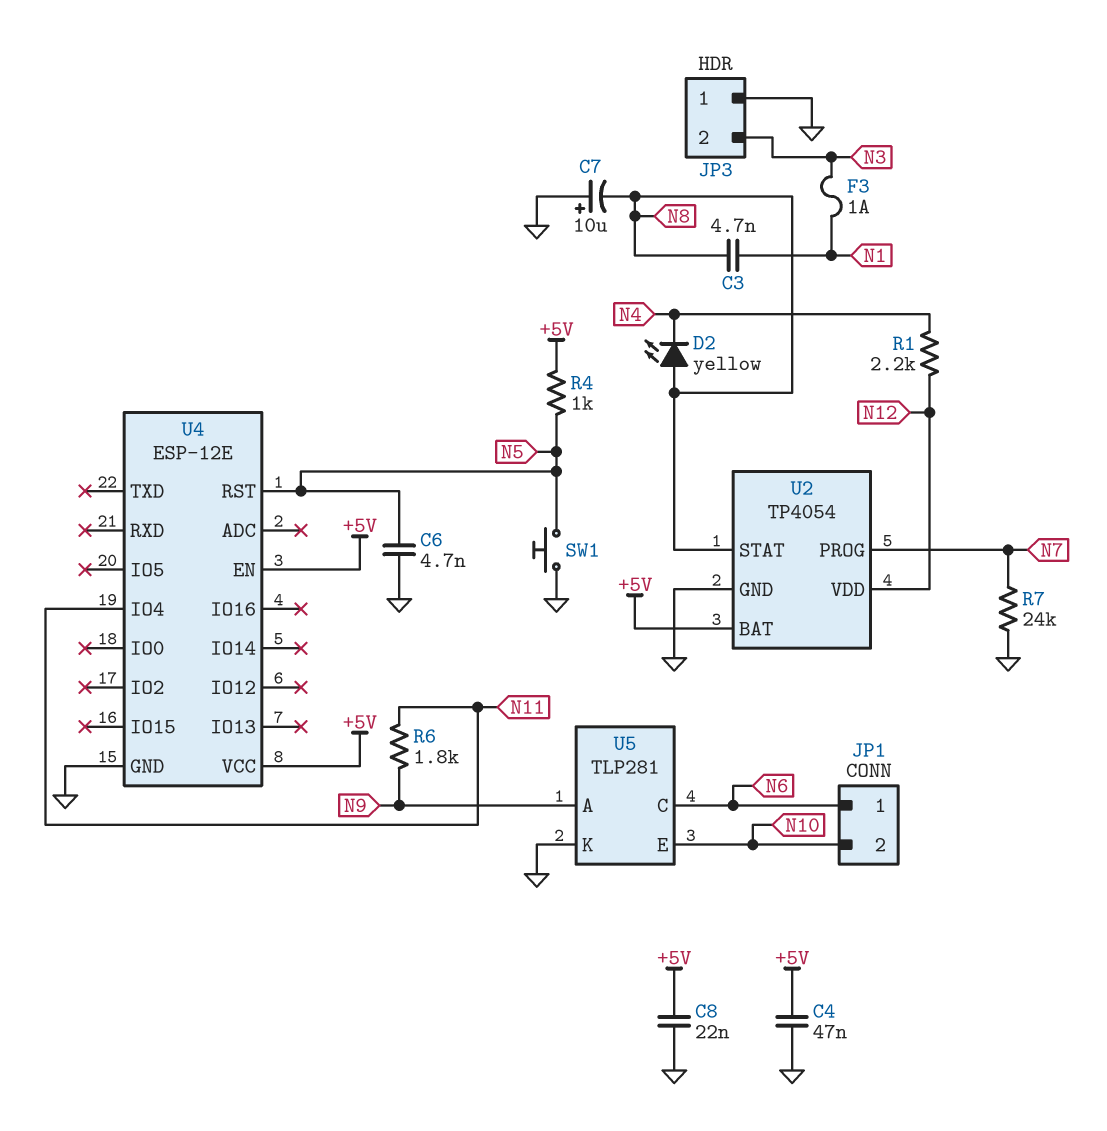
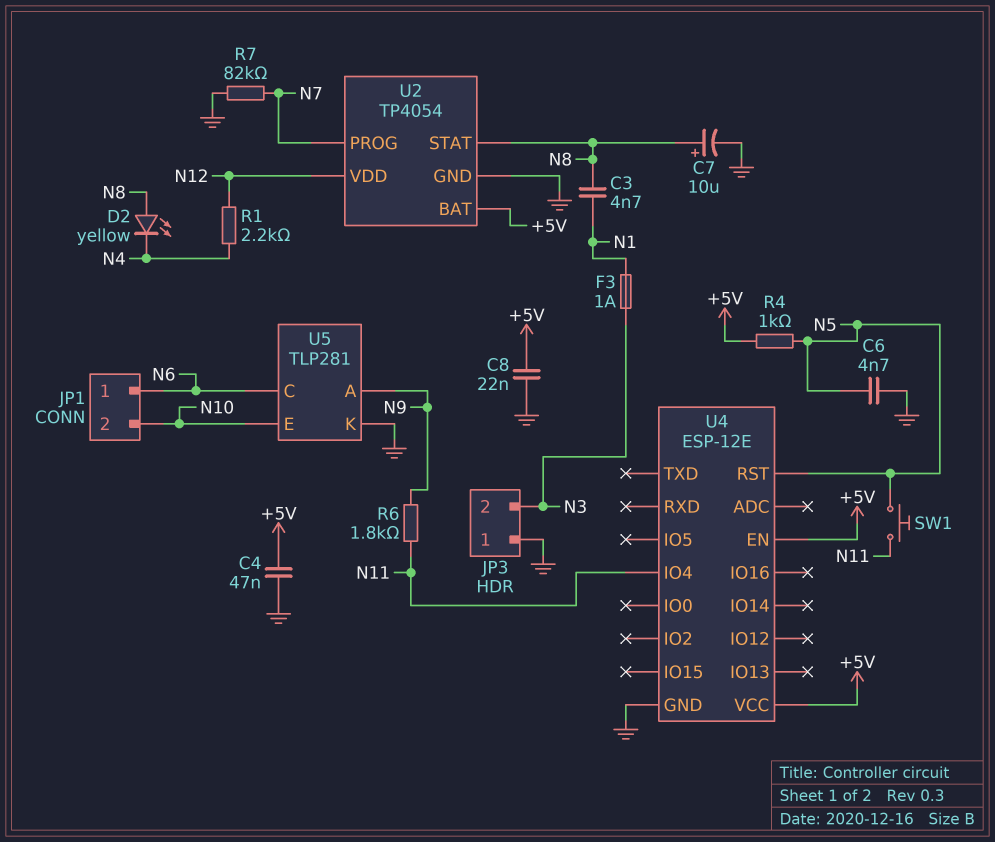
C7: 10uF (plus GND, minus N8) -> 10uF (plus N8, minus GND)
R7: 24k (GND, N7) -> 82k (GND, N7)
SW1: button (GND, N5) -> button (N5, N11)

